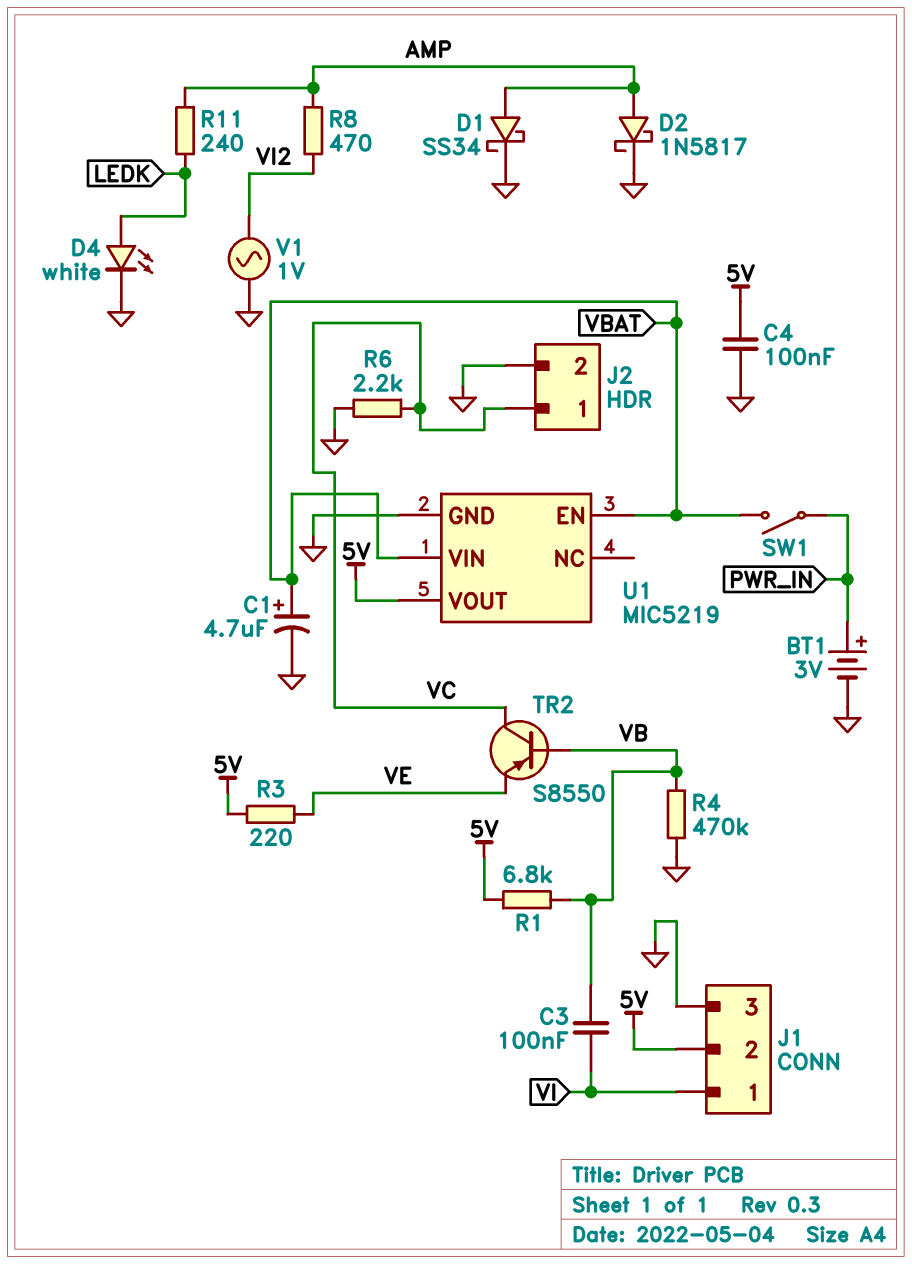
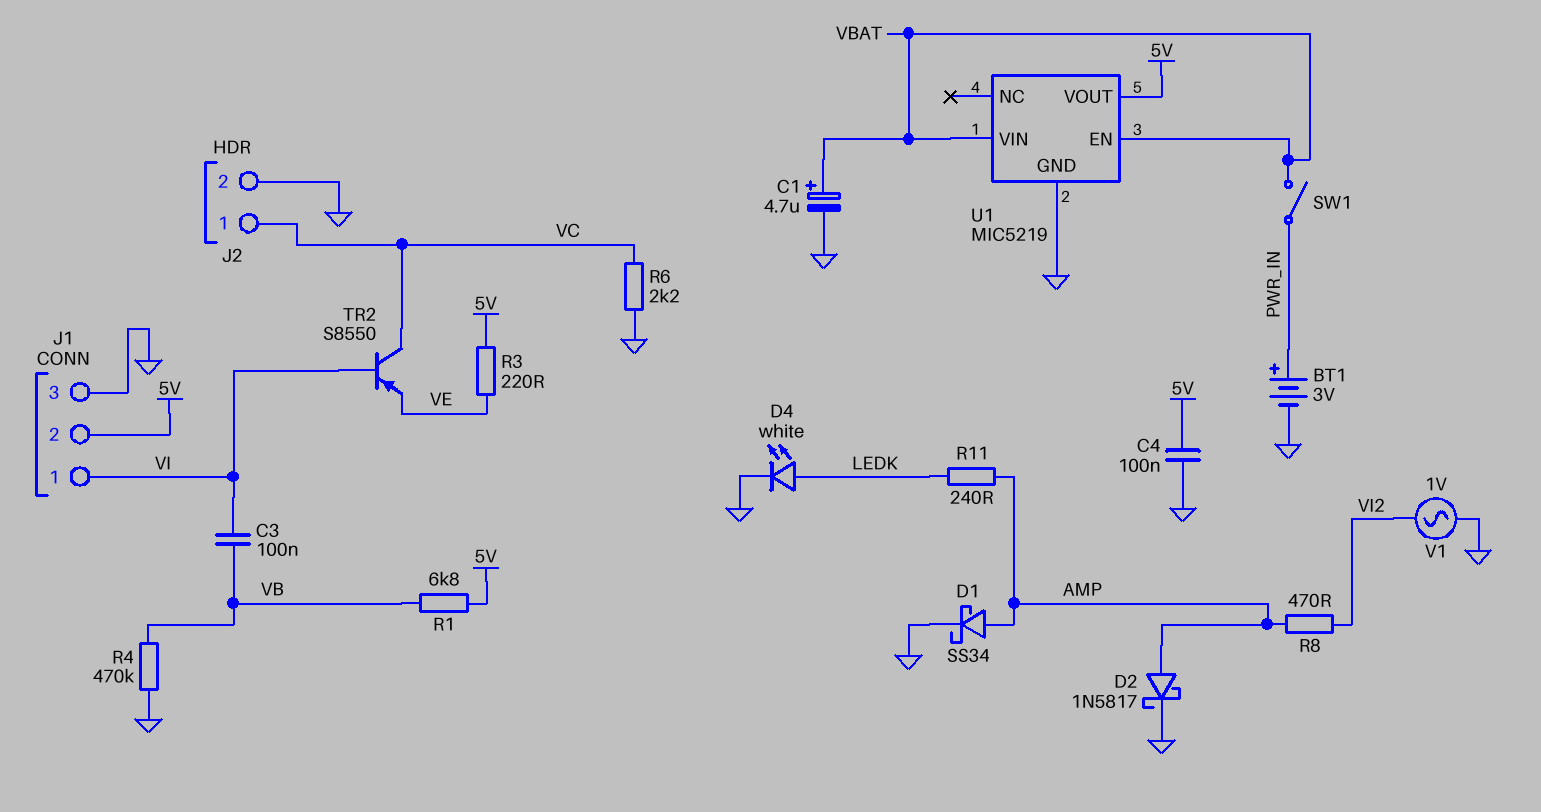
TR2: PNP S8550 (B VB, C VC, E VE) -> PNP S8550 (B VI, C VC, E VE)

